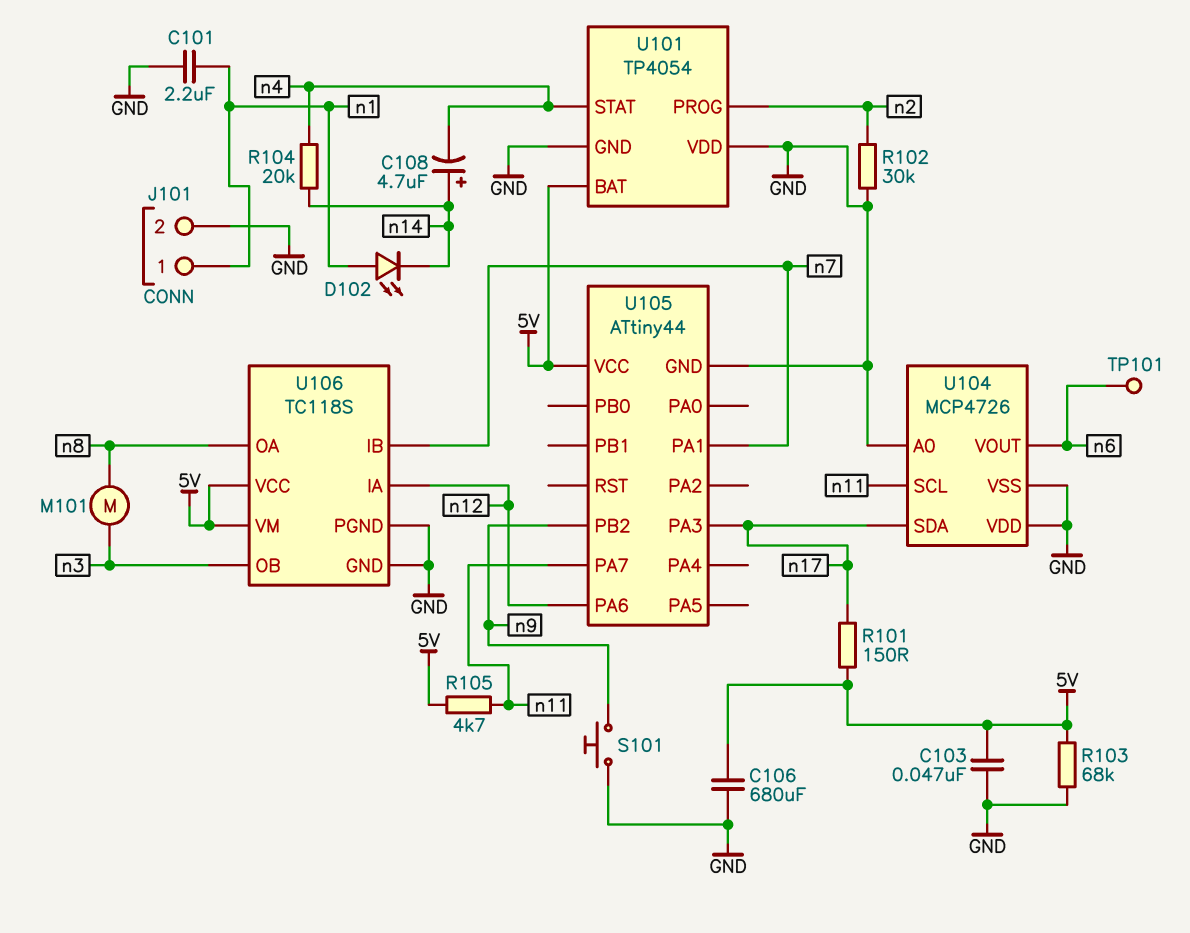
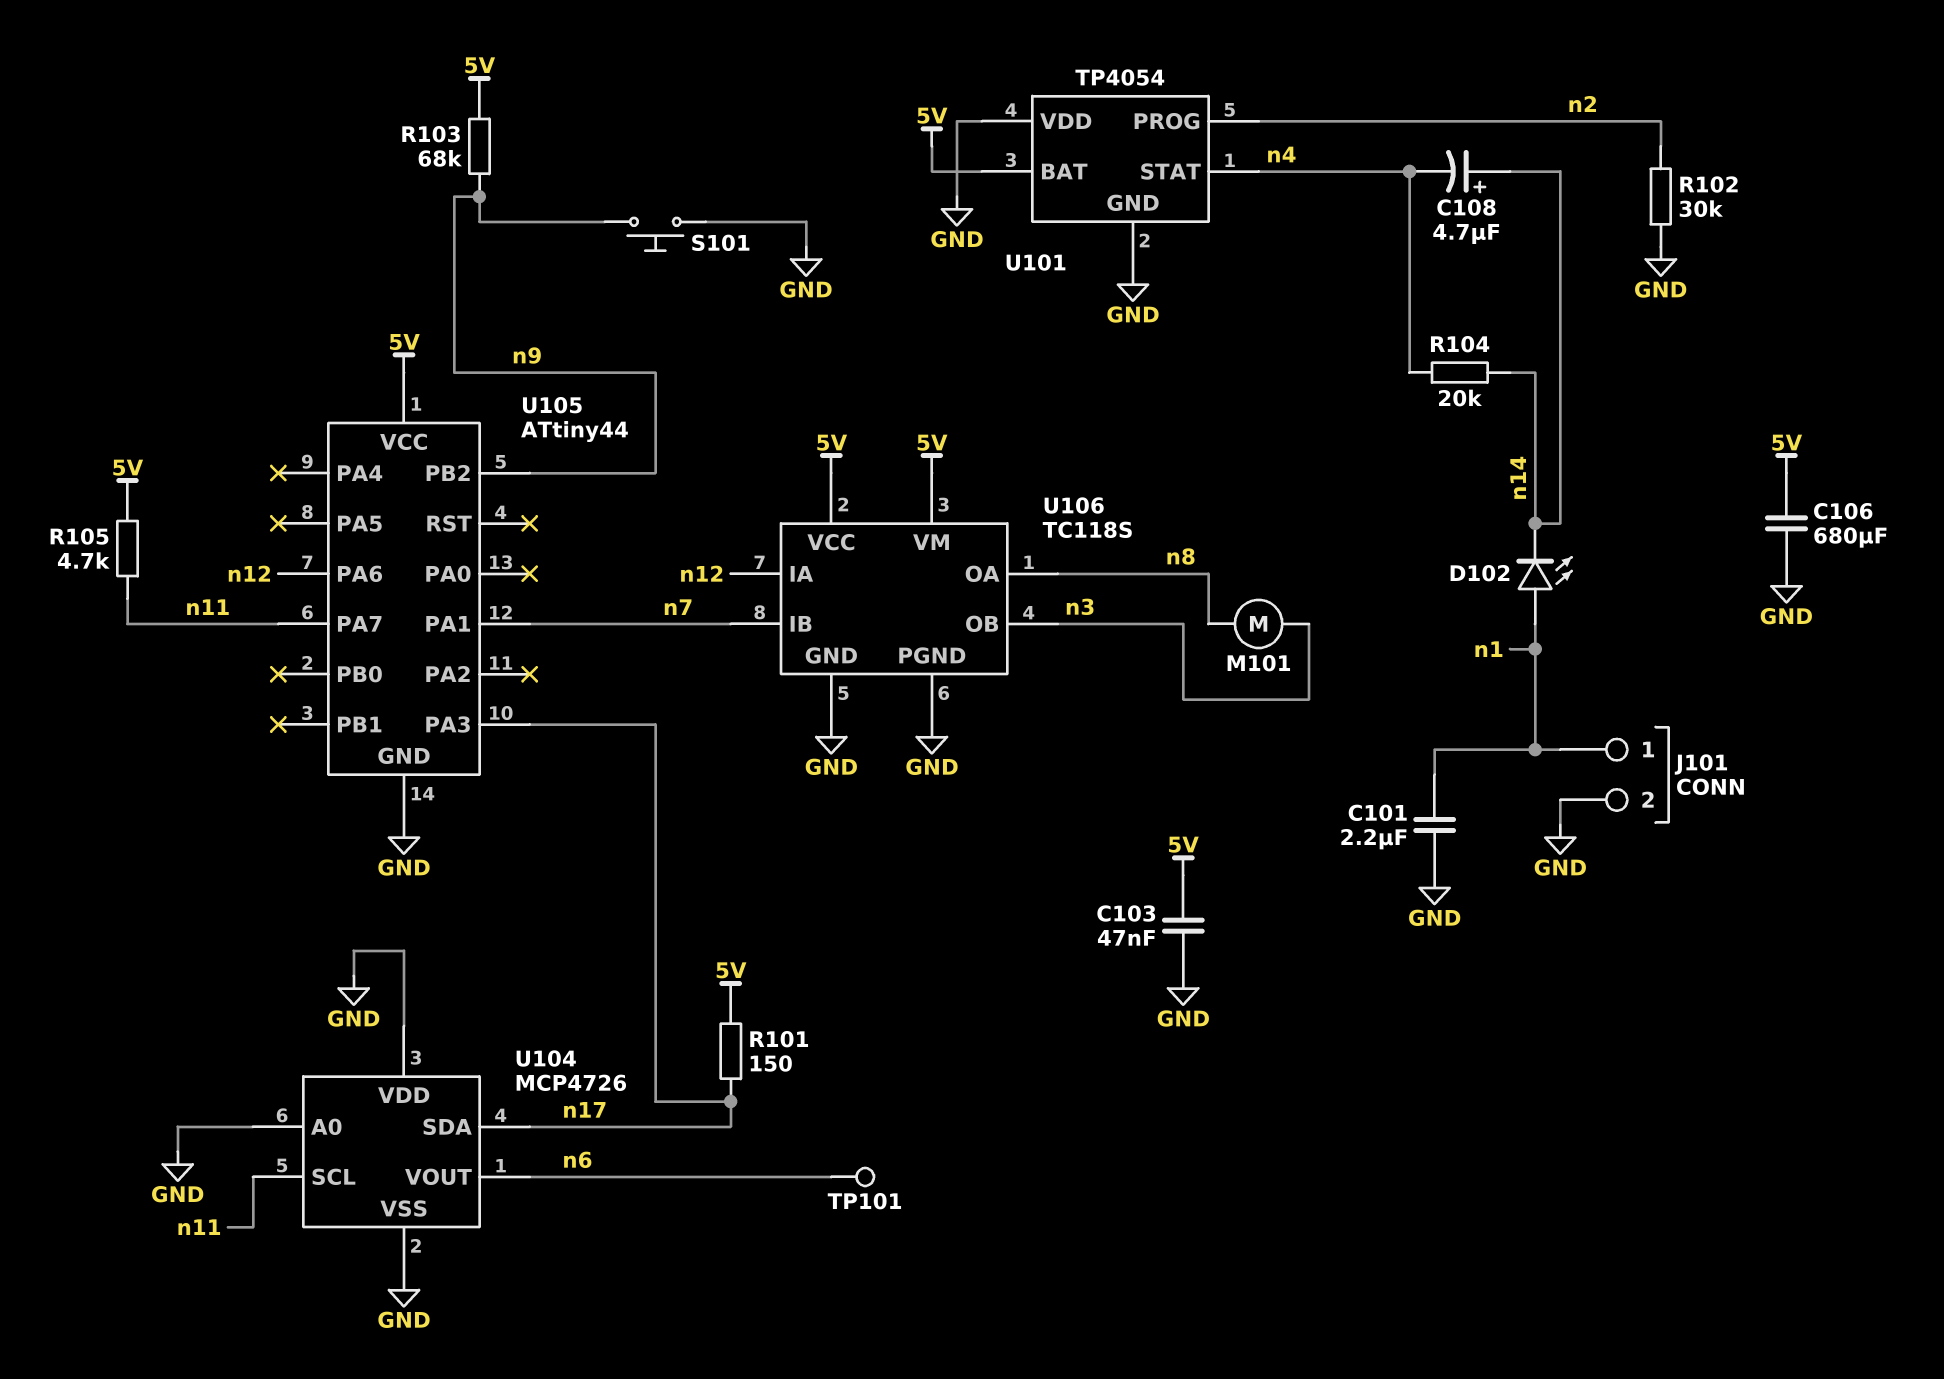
R103: 68k (5V, GND) -> 68k (5V, n9)

